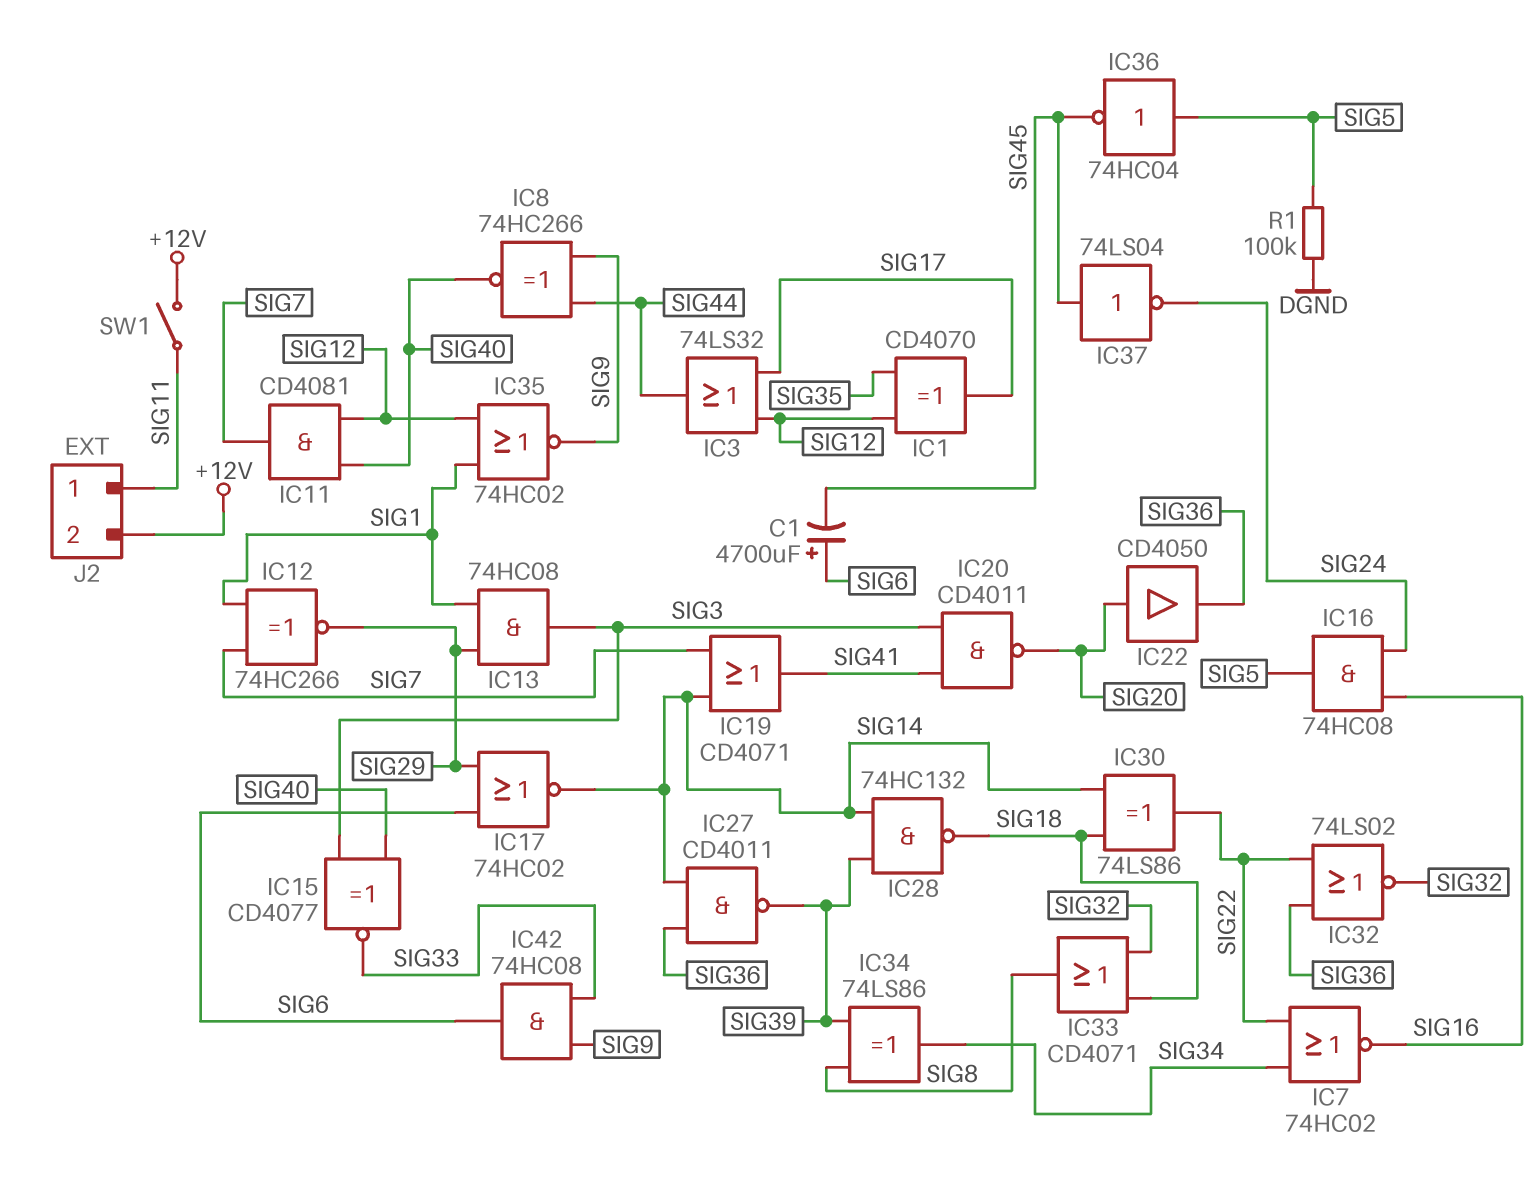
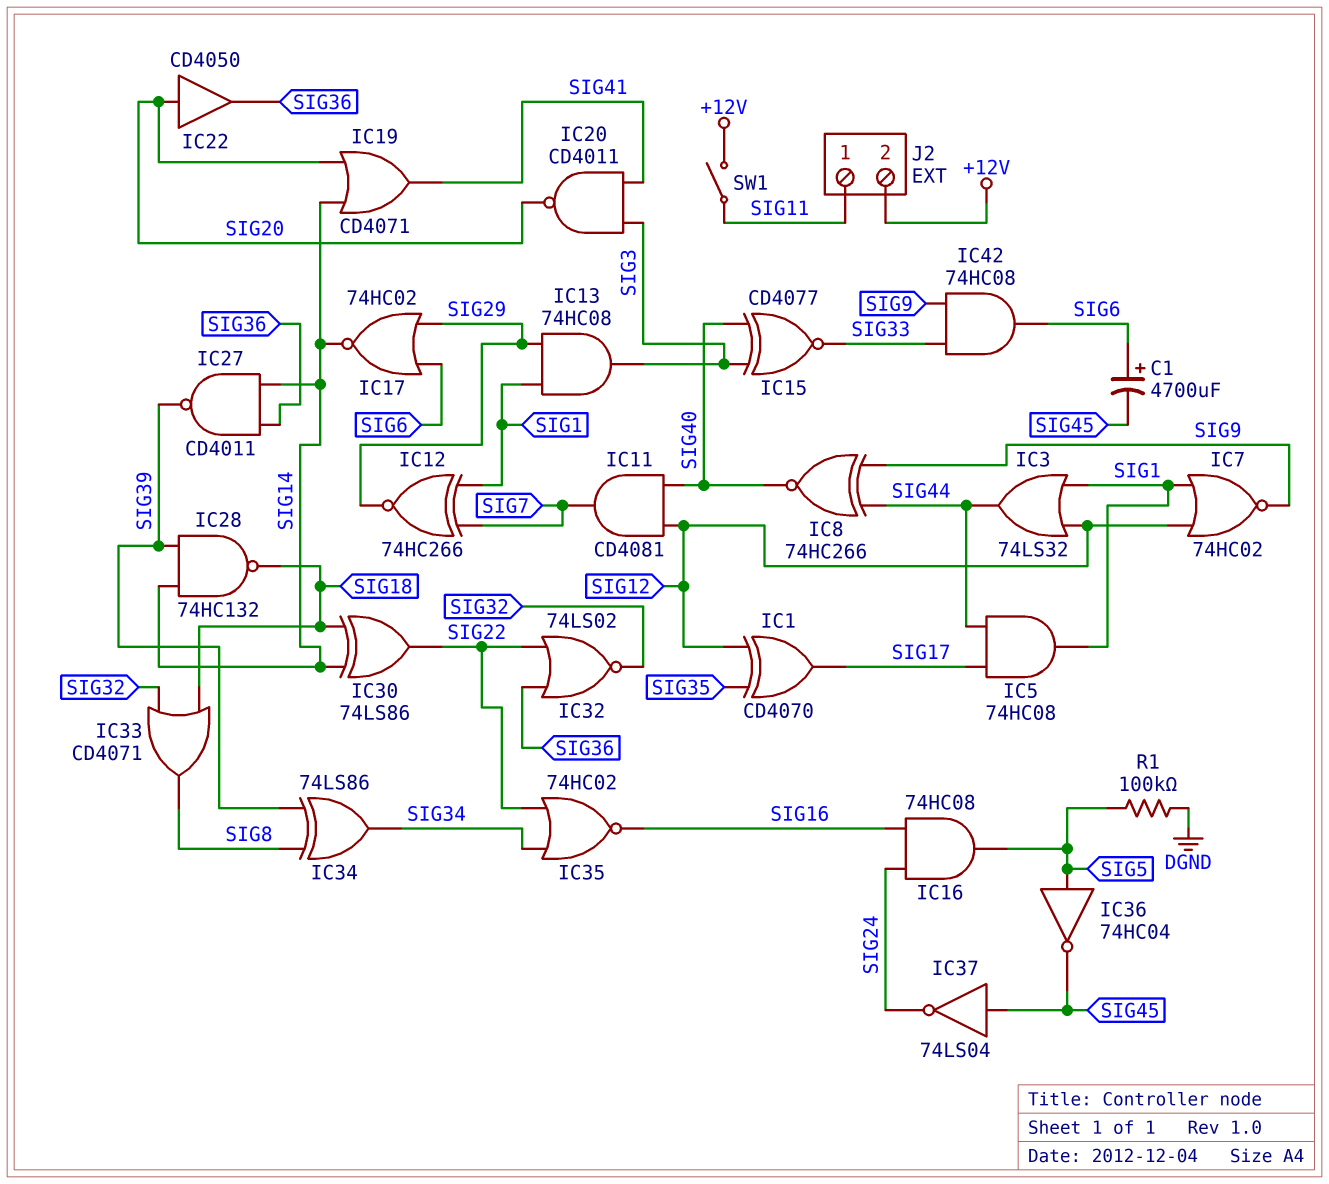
IC3: OR 74LS32 (in SIG12, in SIG17, out SIG44) -> OR 74LS32 (in SIG1, in SIG12, out SIG44)
IC5: none -> AND 74HC08 (in SIG17, in SIG44, out SIG1)
IC7: NOR 74HC02 (in SIG22, in SIG34, out SIG16) -> NOR 74HC02 (in SIG1, in SIG12, out SIG9)
IC19: OR CD4071 (in SIG7, in SIG14, out SIG41) -> OR CD4071 (in SIG14, in SIG20, out SIG41)
IC35: NOR 74HC02 (in SIG1, in SIG12, out SIG9) -> NOR 74HC02 (in SIG22, in SIG34, out SIG16)

